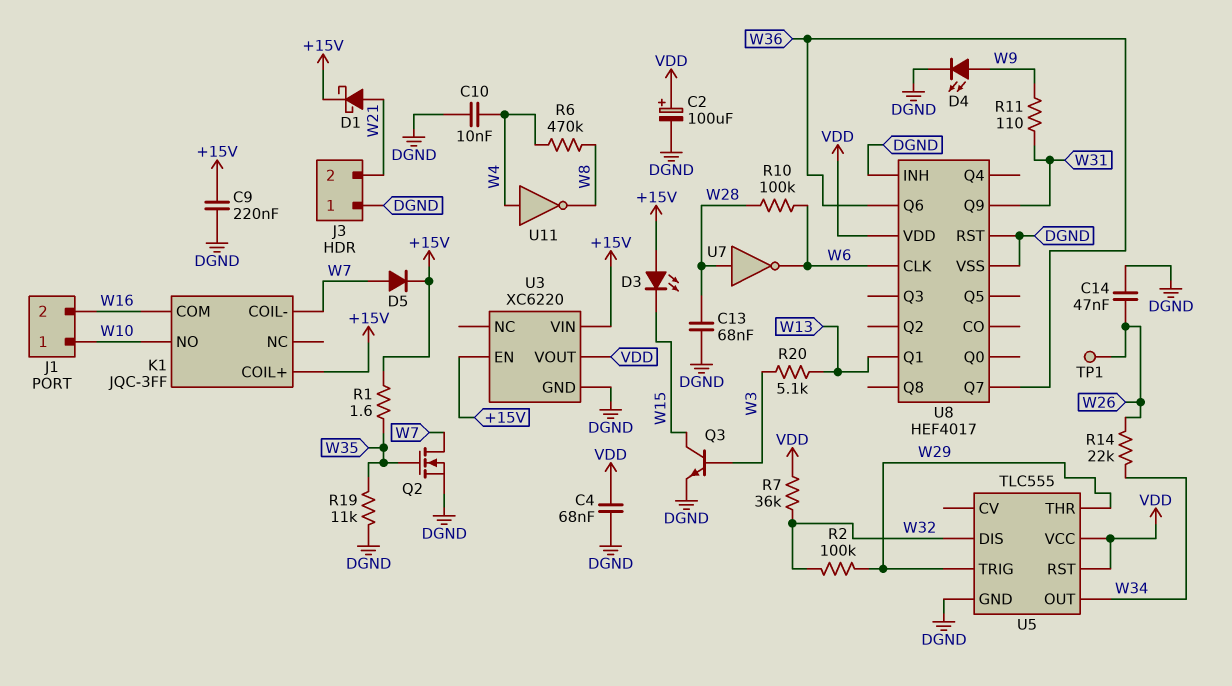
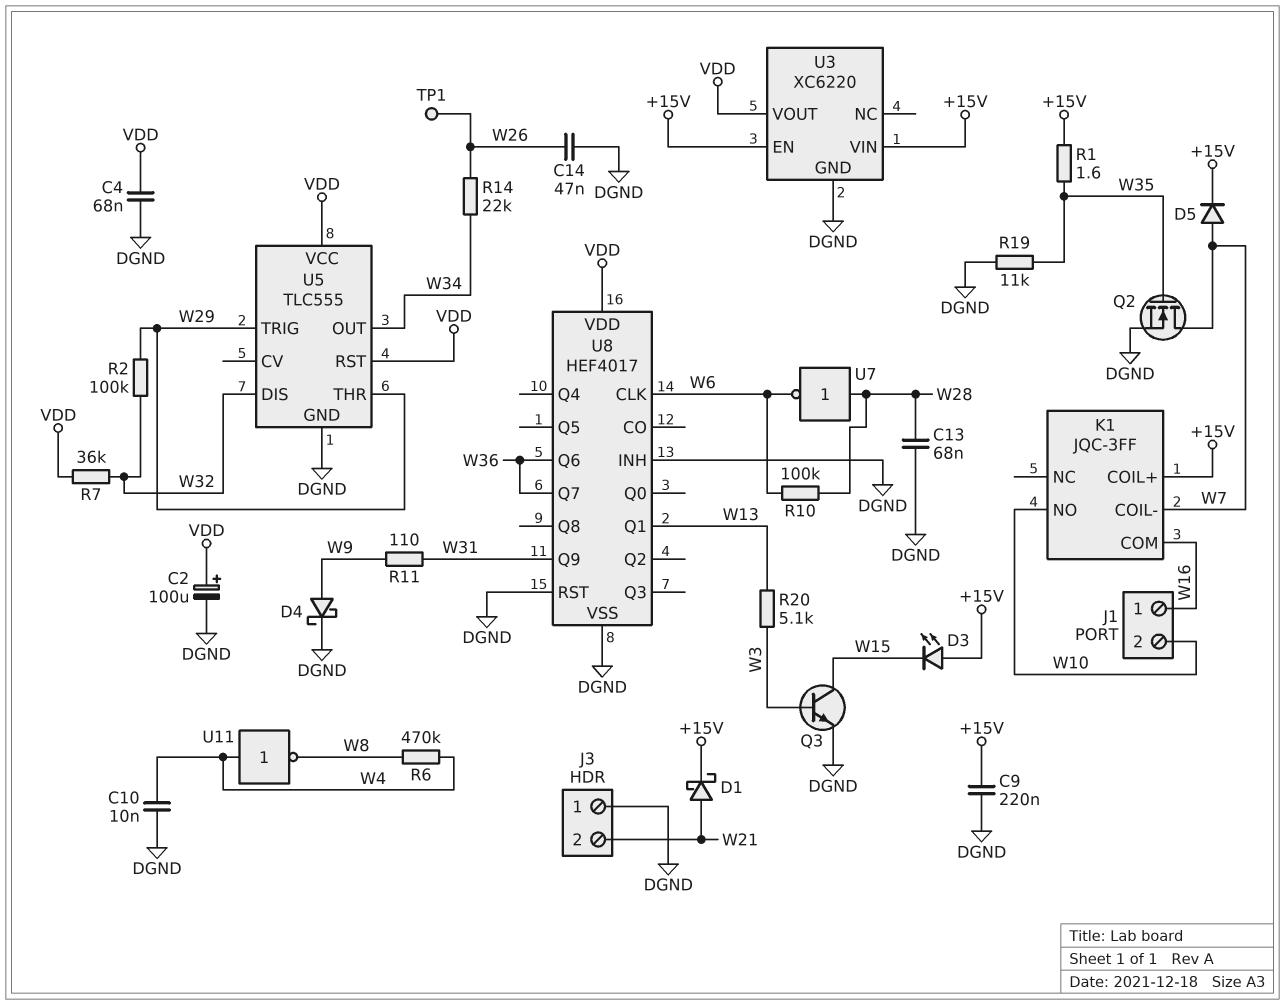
D4: LED (A W9, K DGND) -> schottky (A W9, K DGND)
J1 pin 1: W10 -> W16
J1 pin 2: W16 -> W10

